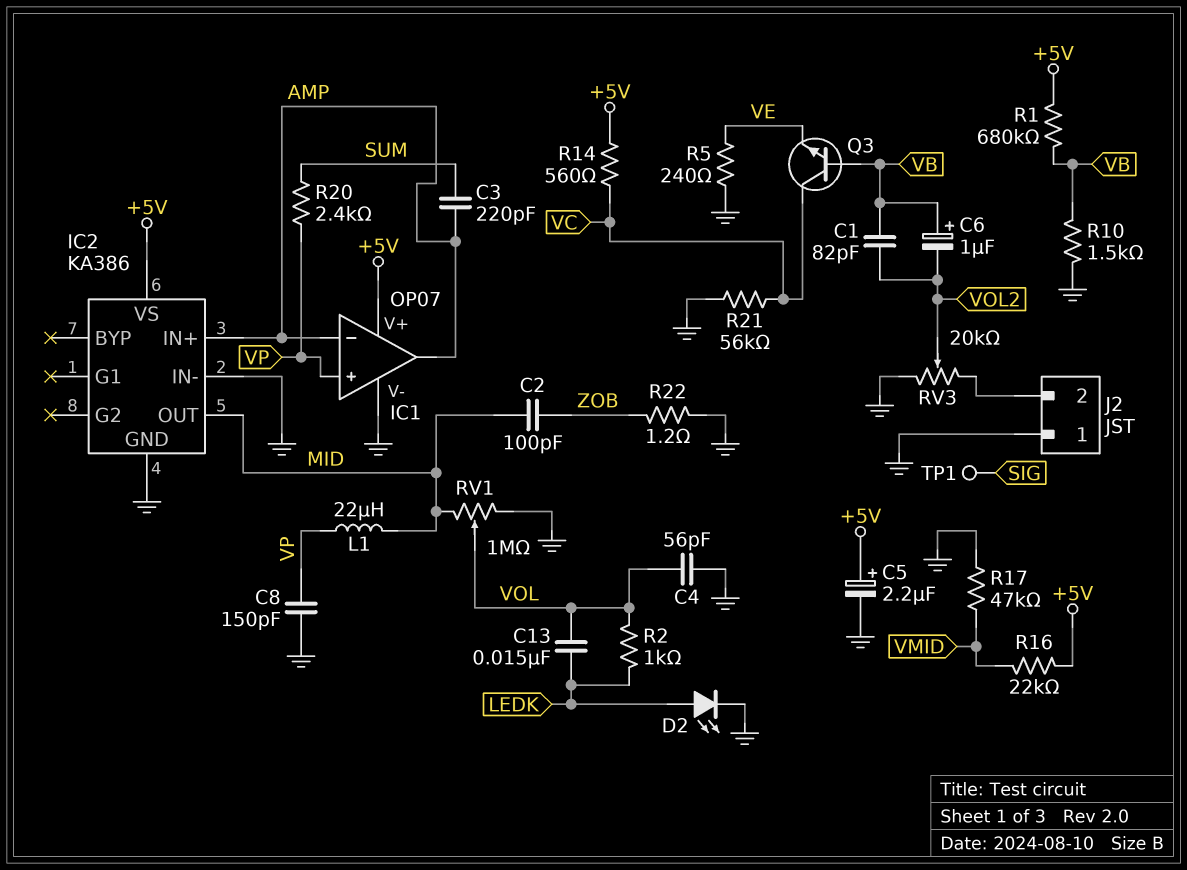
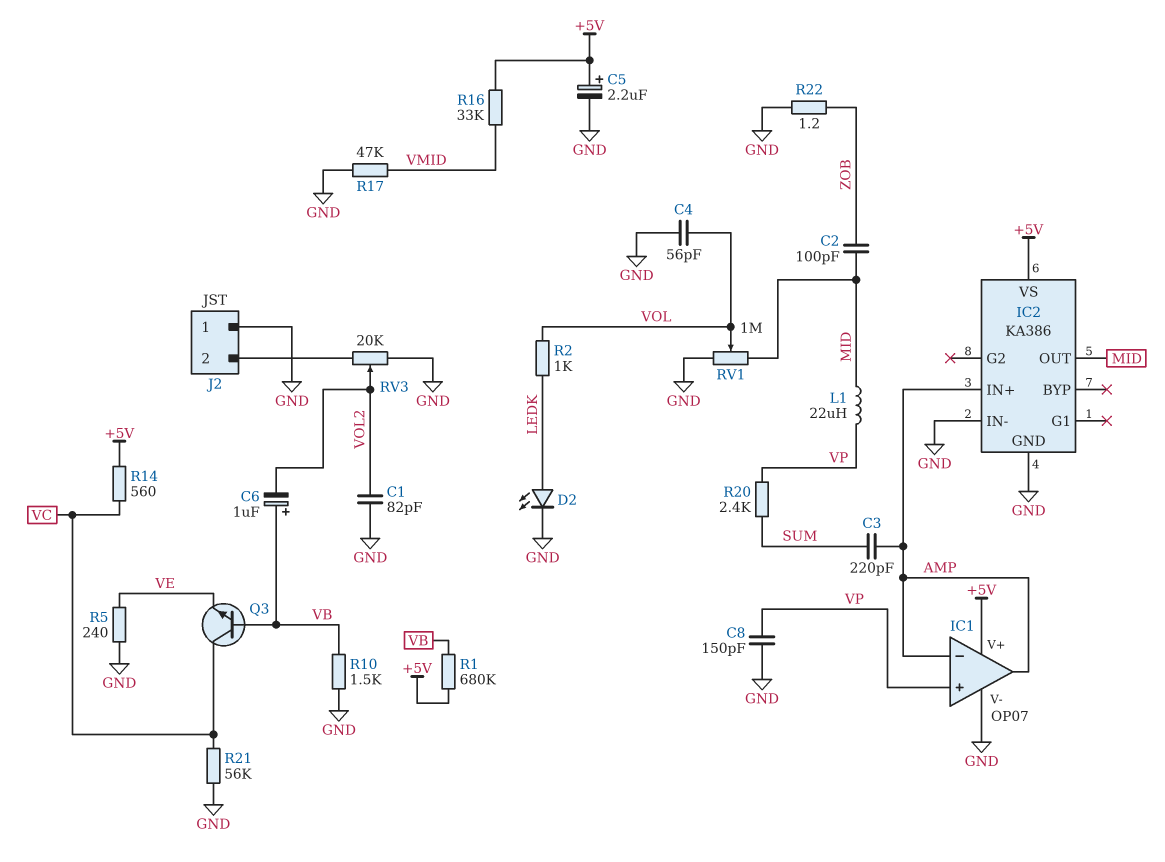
C1: 82pF (VB, VOL2) -> 82pF (GND, VOL2)
C13: 15nF (LEDK, VOL) -> none
R16: 22k (+5V, VMID) -> 33k (+5V, VMID)
TP1: test point (SIG) -> none

